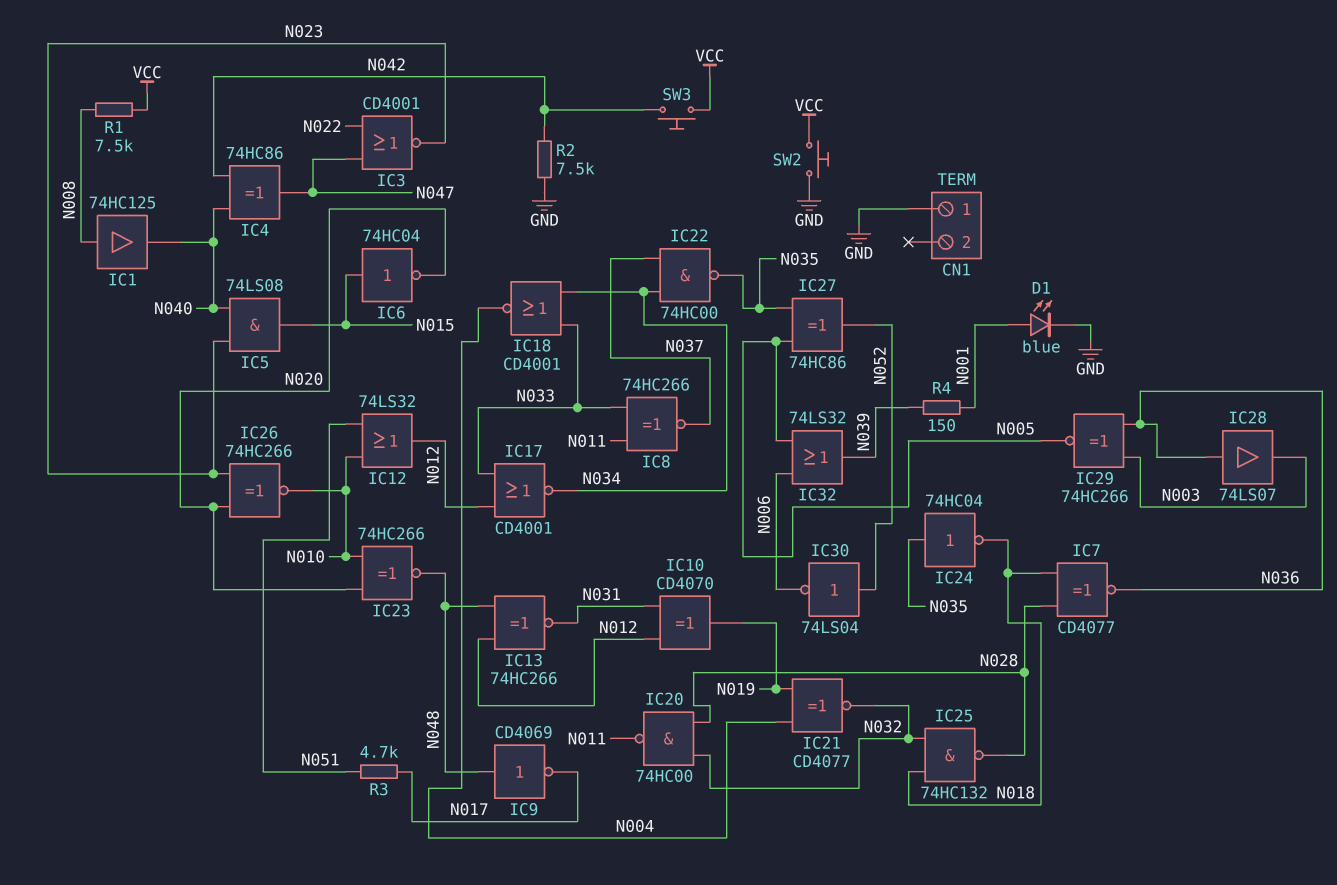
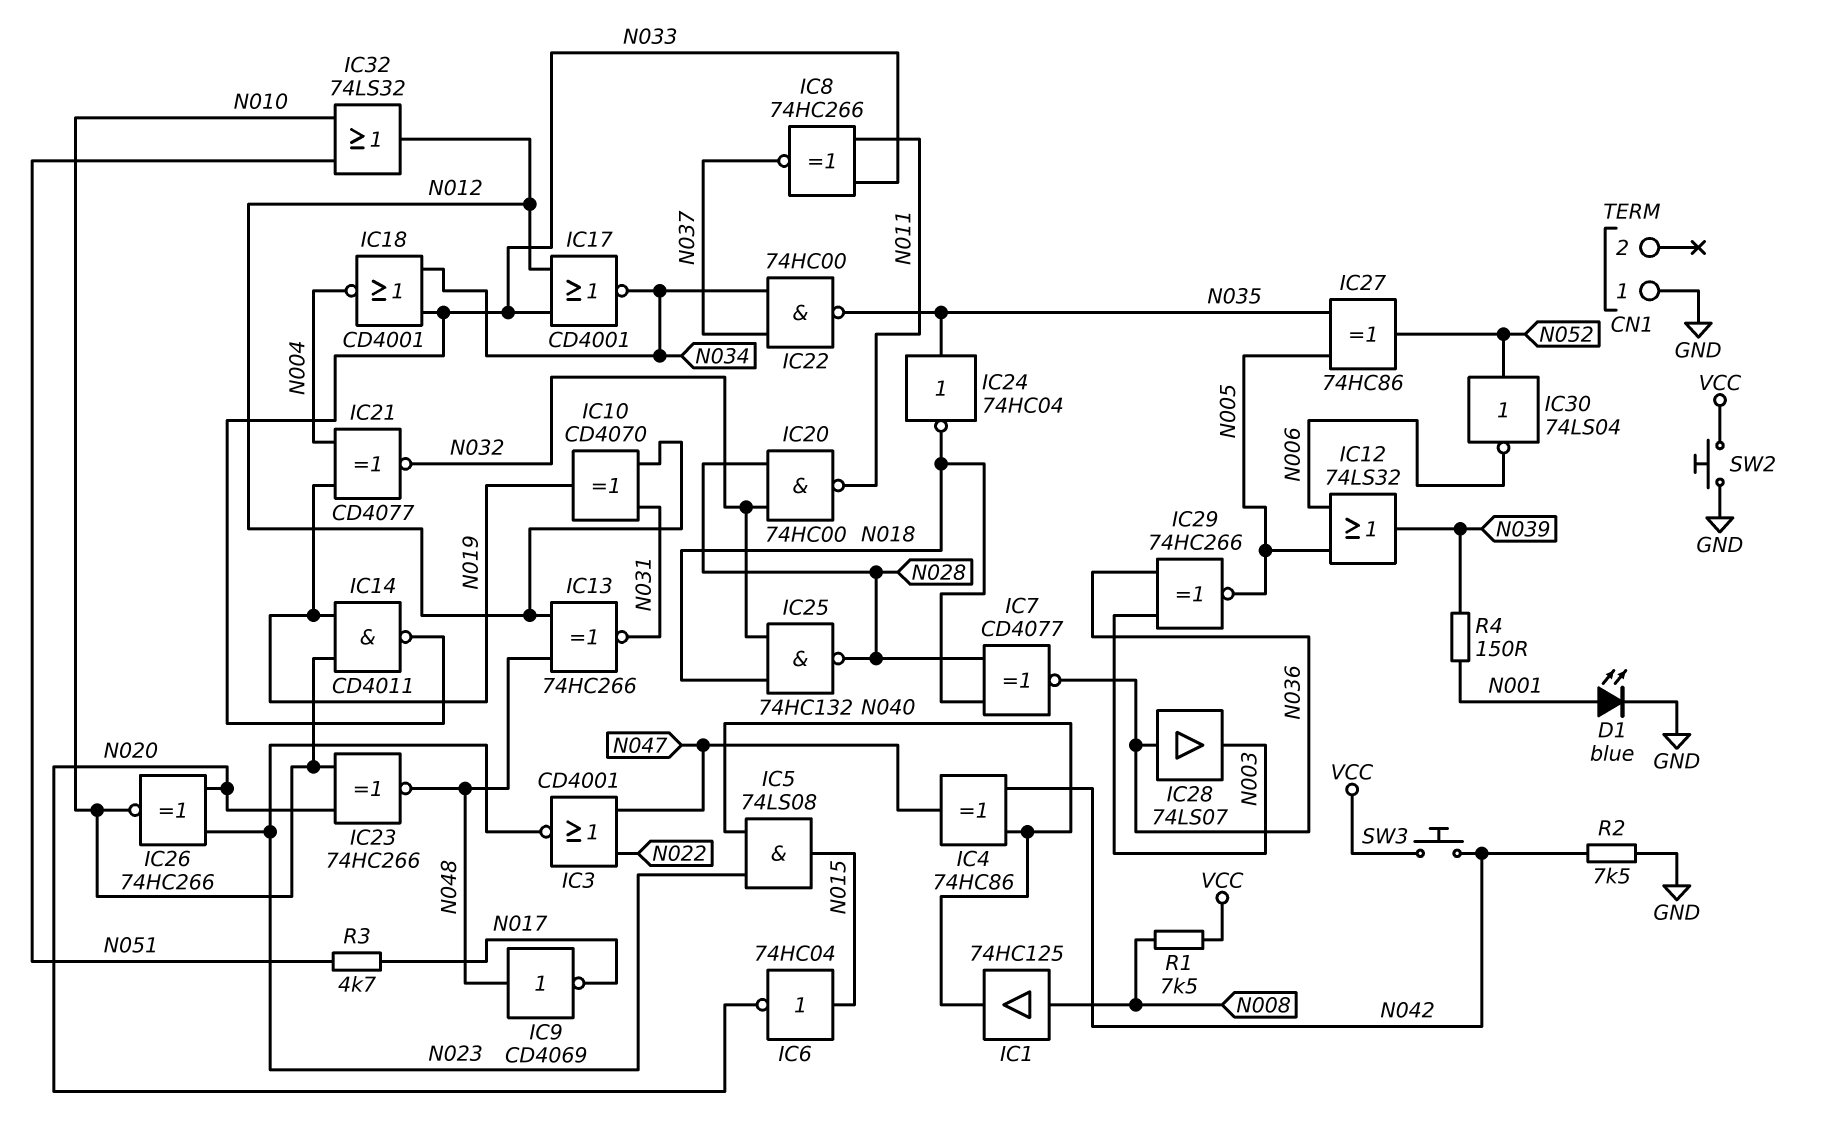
IC12: OR 74LS32 (in N010, in N051, out N012) -> OR 74LS32 (in N005, in N006, out N039)
IC14: none -> NAND CD4011 (in N010, in N019, out N033)
IC32: OR 74LS32 (in N005, in N006, out N039) -> OR 74LS32 (in N010, in N051, out N012)

